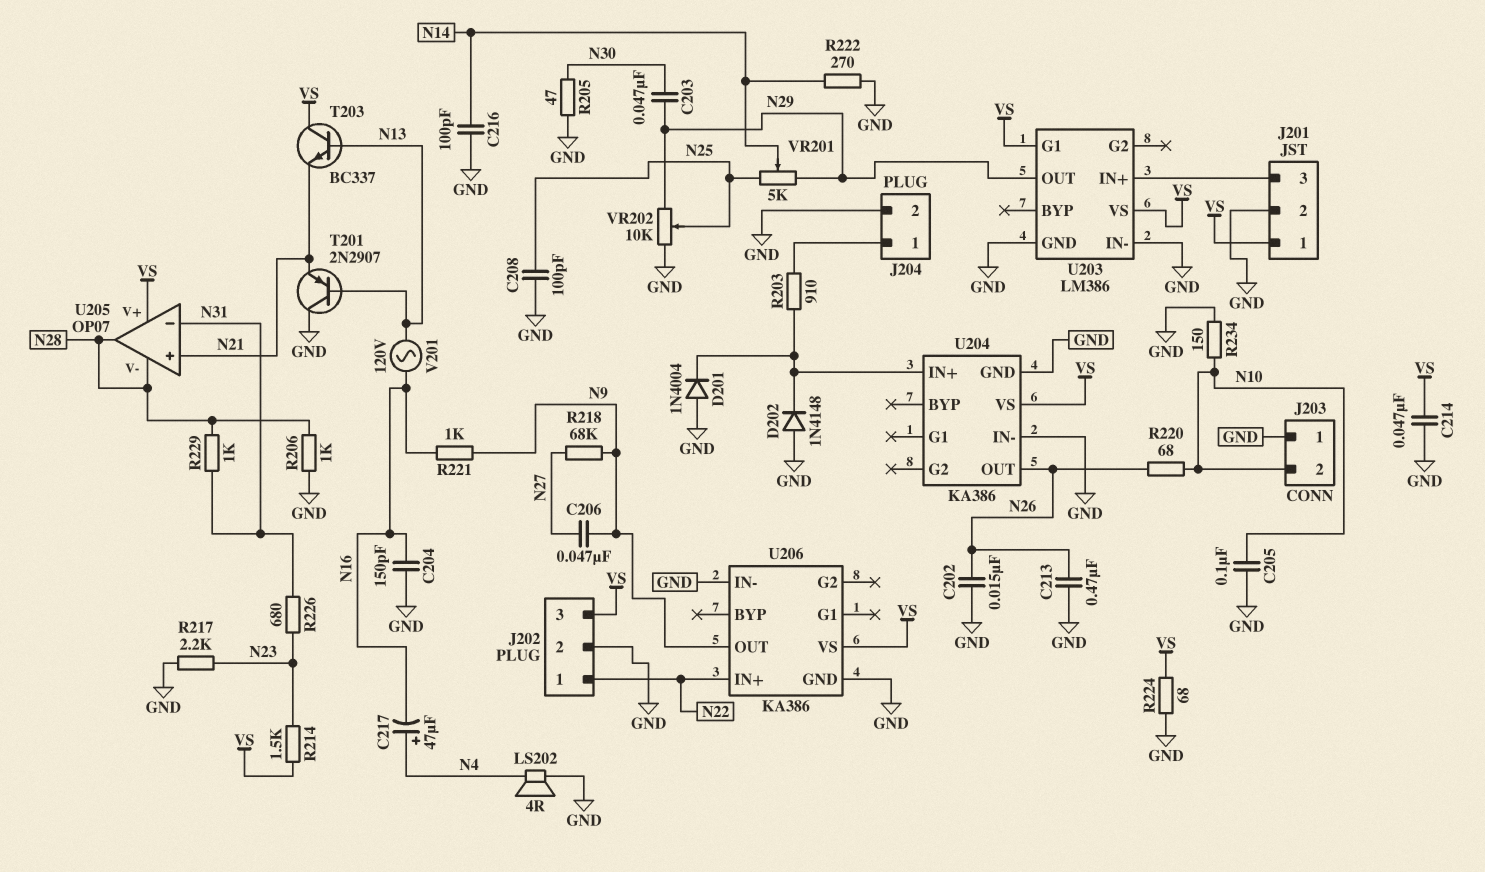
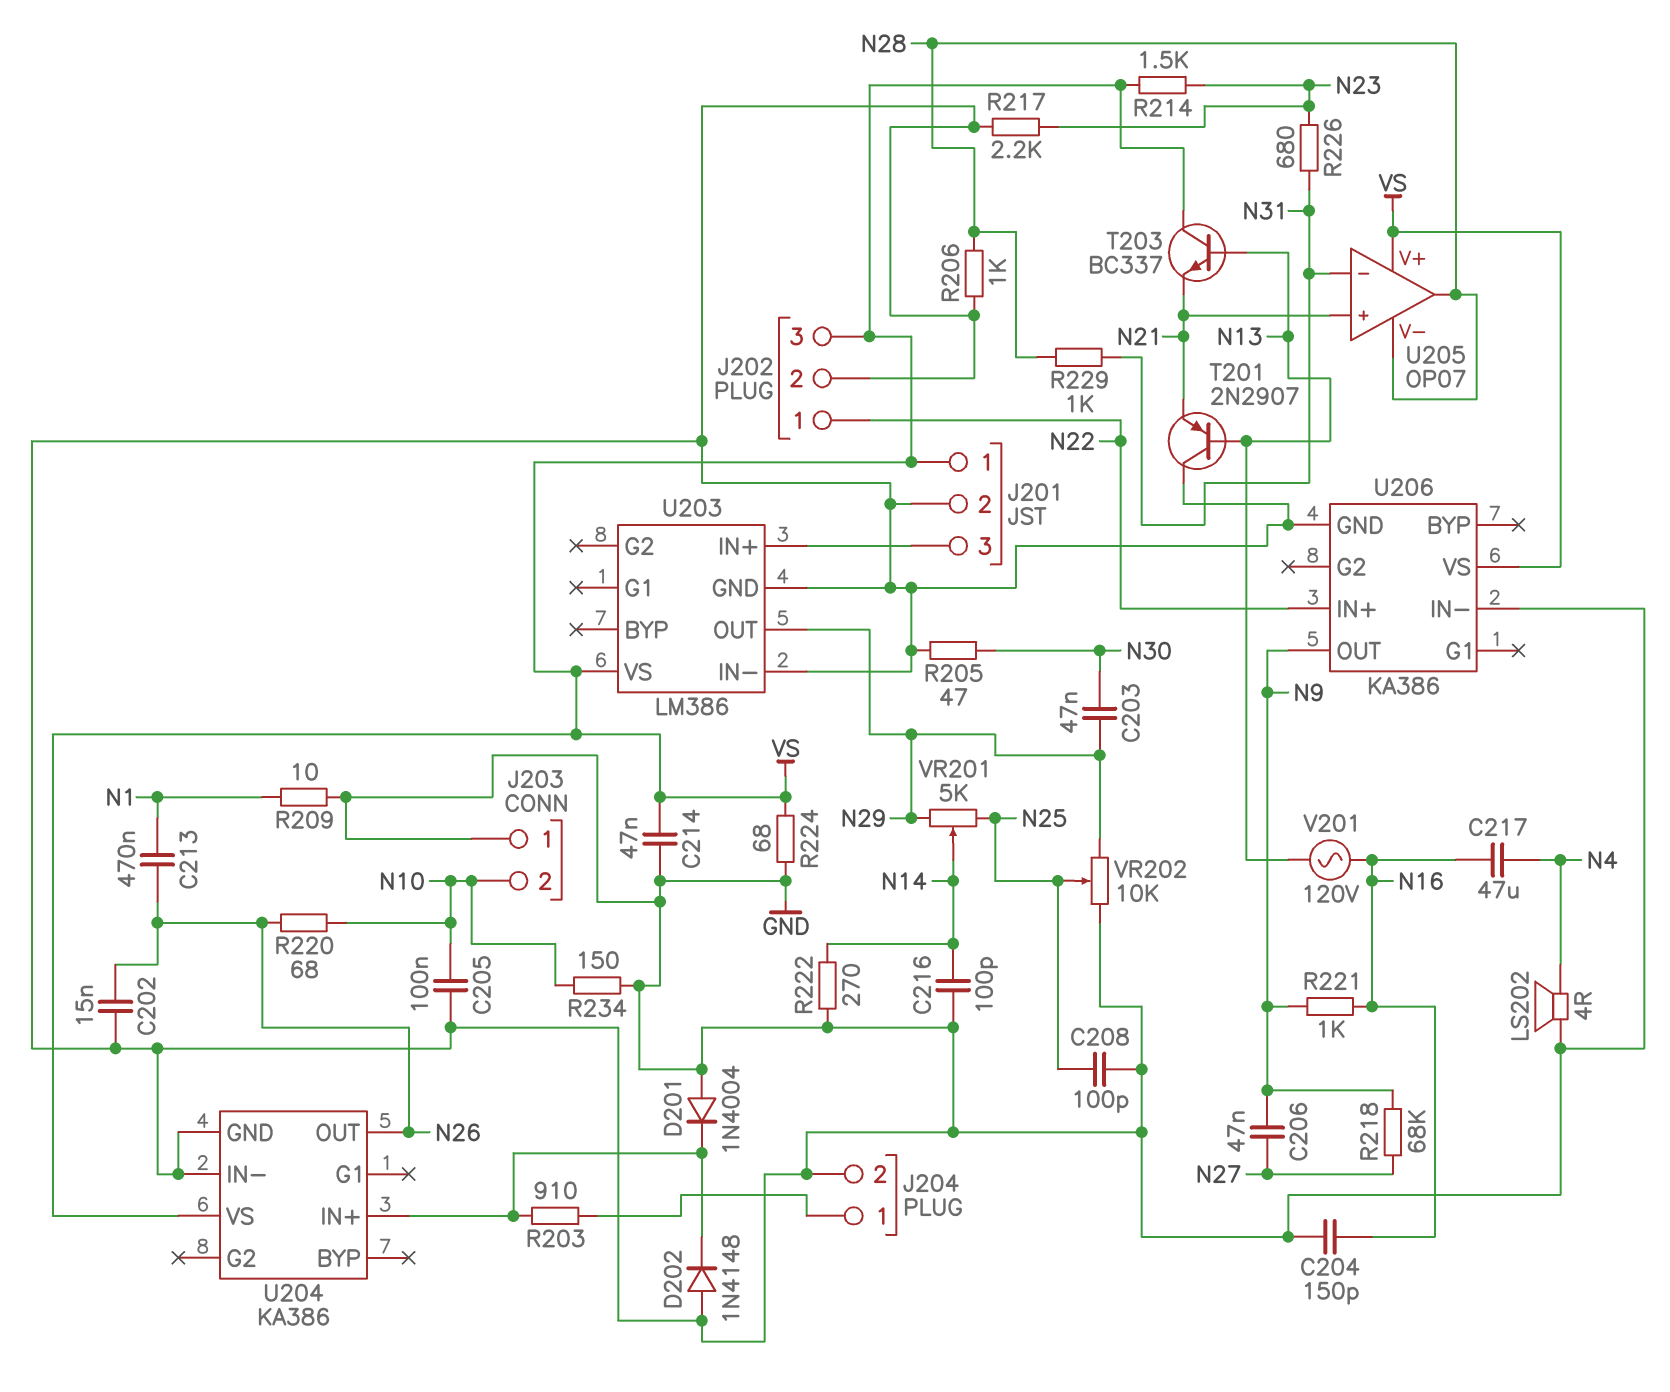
C213: 470nF (GND, N26) -> 470nF (N1, N26)
C217: 47uF (plus N4, minus N16) -> 47uF (N4, N16)
R209: none -> 10 (GND, N1)
U203 pin G1: VS -> none

